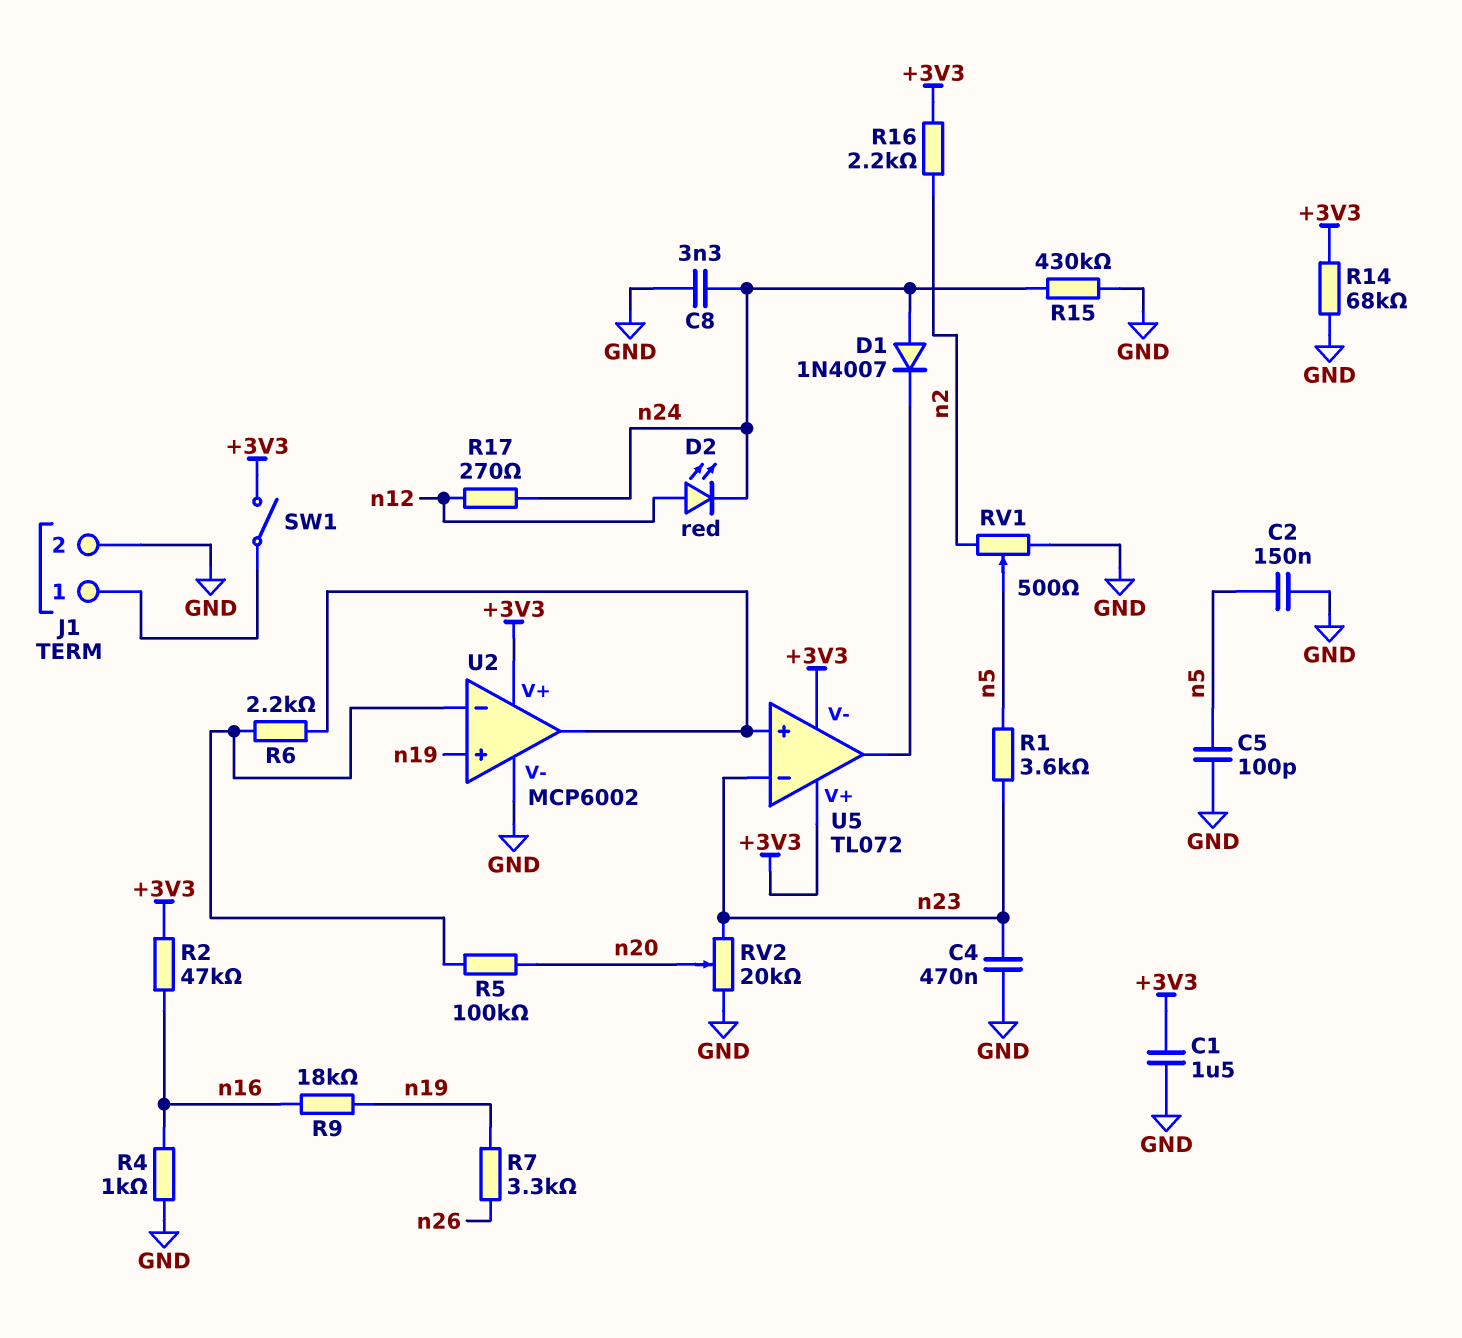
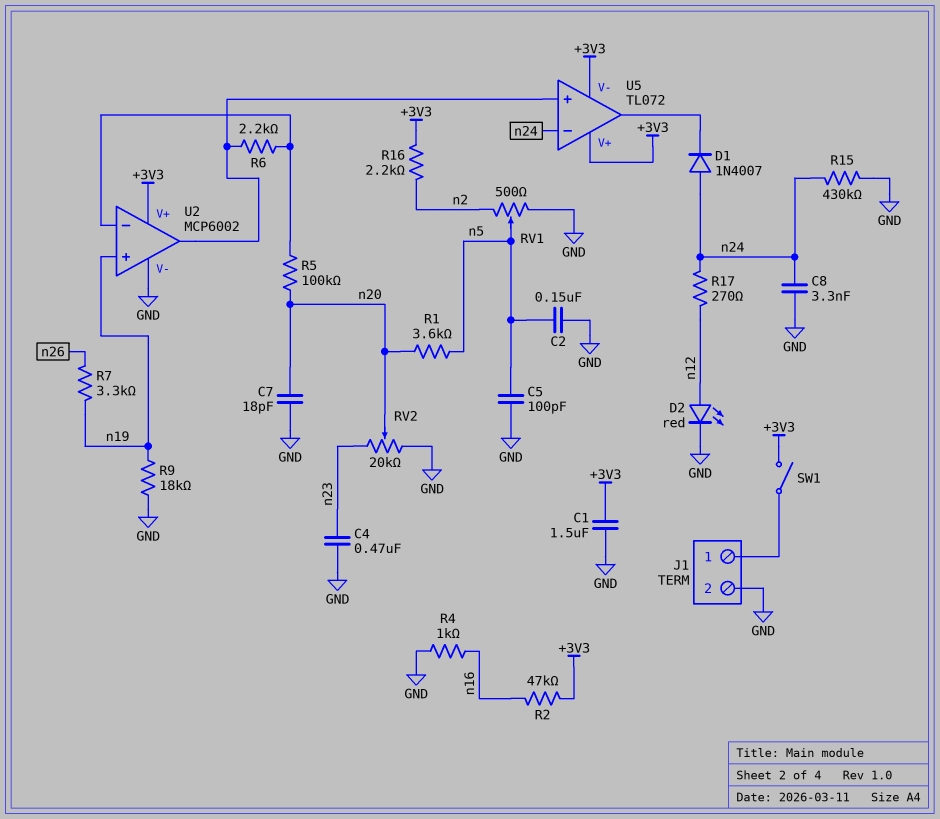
C7: none -> 18pF (GND, n20)
D2: LED red (A n12, K n24) -> LED red (A n12, K GND)
R1: 3.6k (n5, n23) -> 3.6k (n5, n20)
R9: 18k (n16, n19) -> 18k (GND, n19)
R14: 68k (+3V3, GND) -> none
U5 pin in-: n23 -> n24

